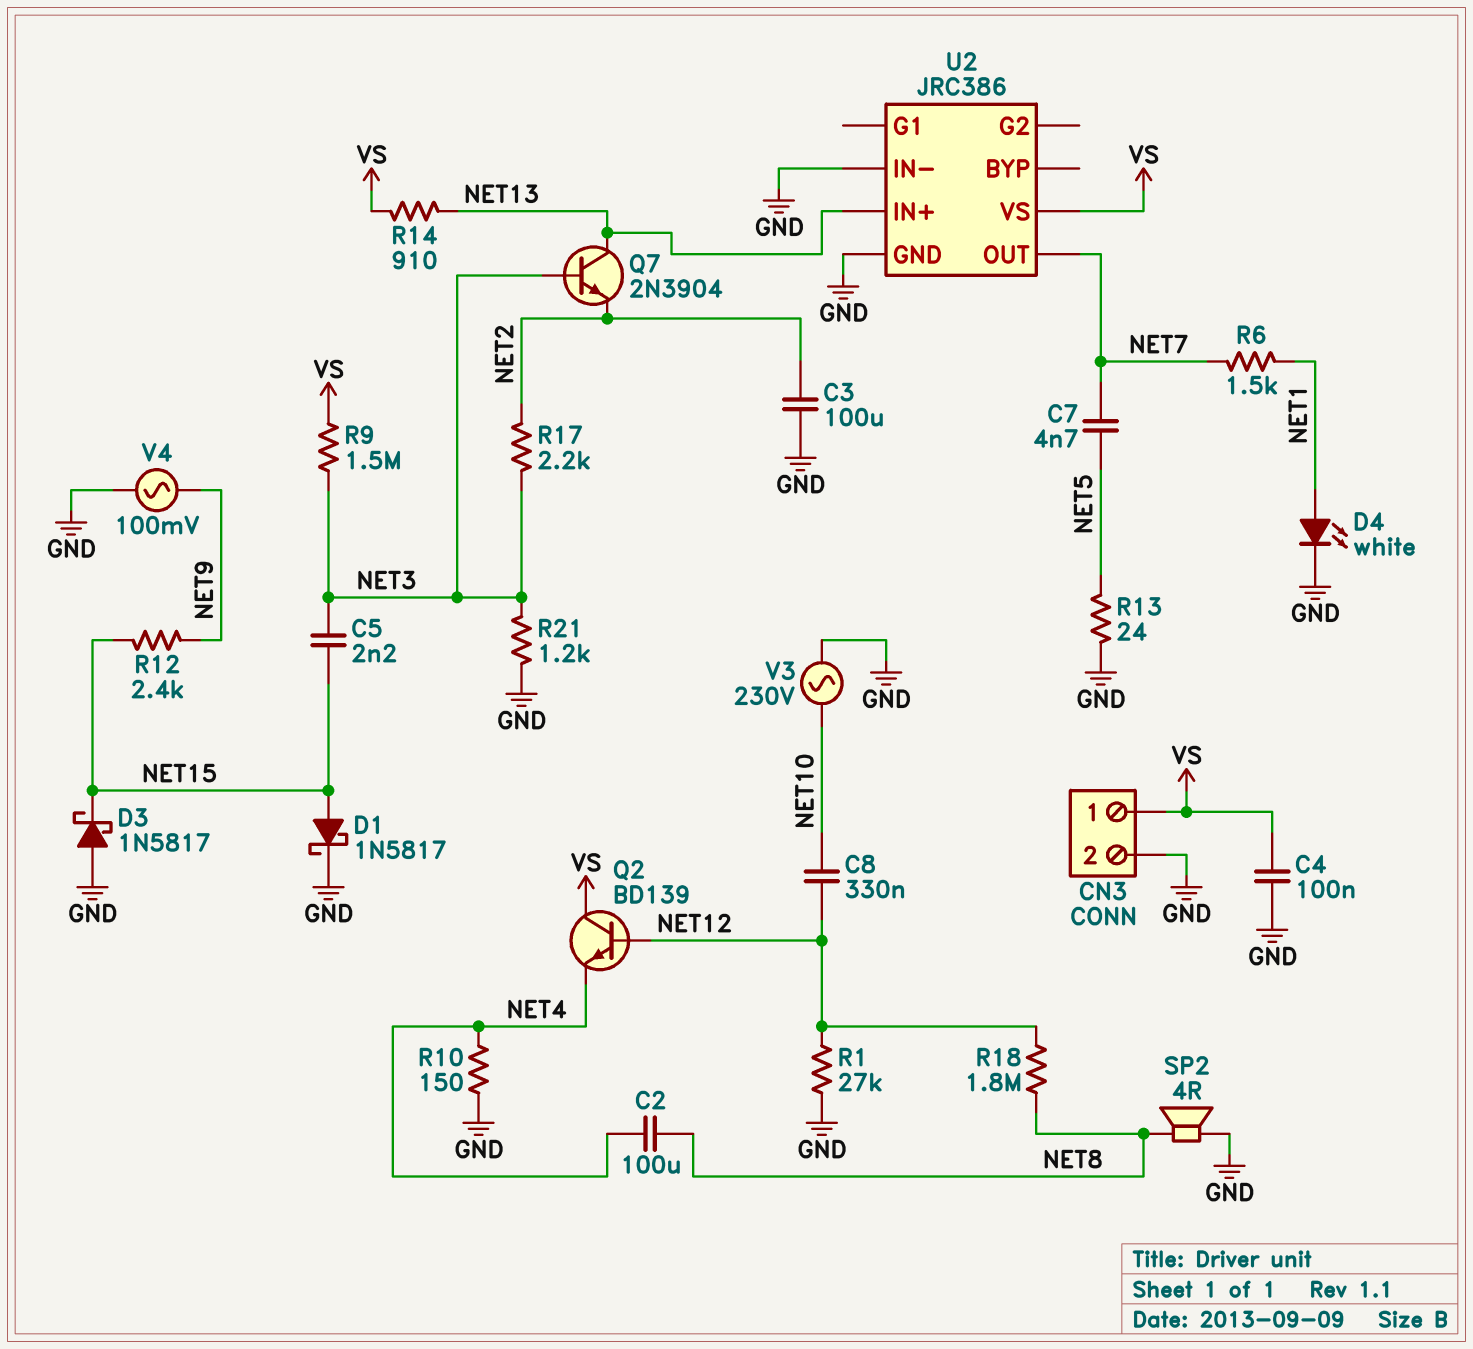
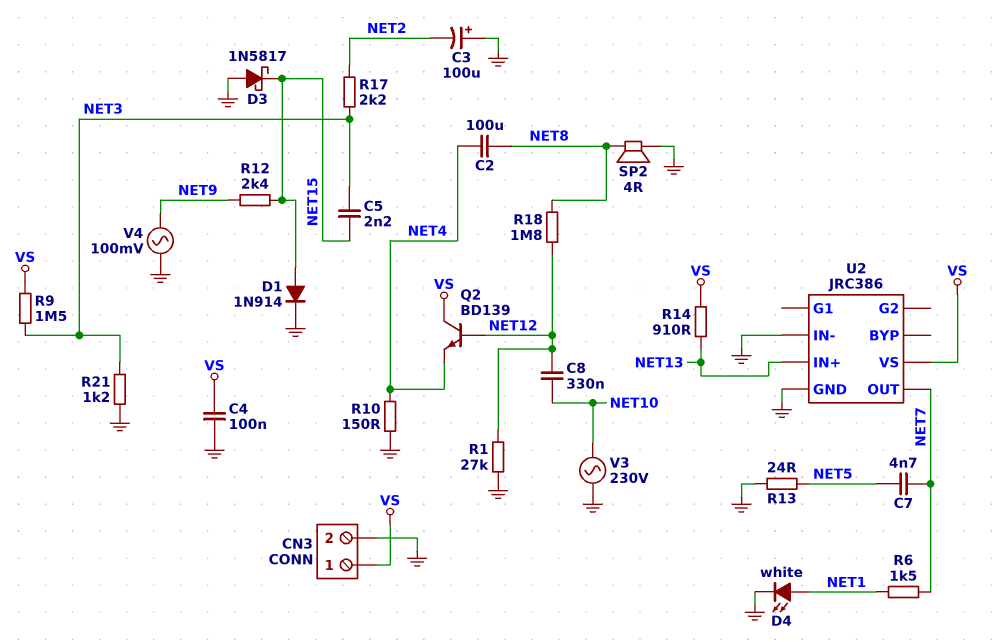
C3: 100uF (GND, NET2) -> 100uF (plus GND, minus NET2)
D1: schottky 1N5817 (A NET15, K GND) -> diode 1N914 (A NET15, K GND)
Q7: NPN 2N3904 (B NET3, C NET13, E NET2) -> none

